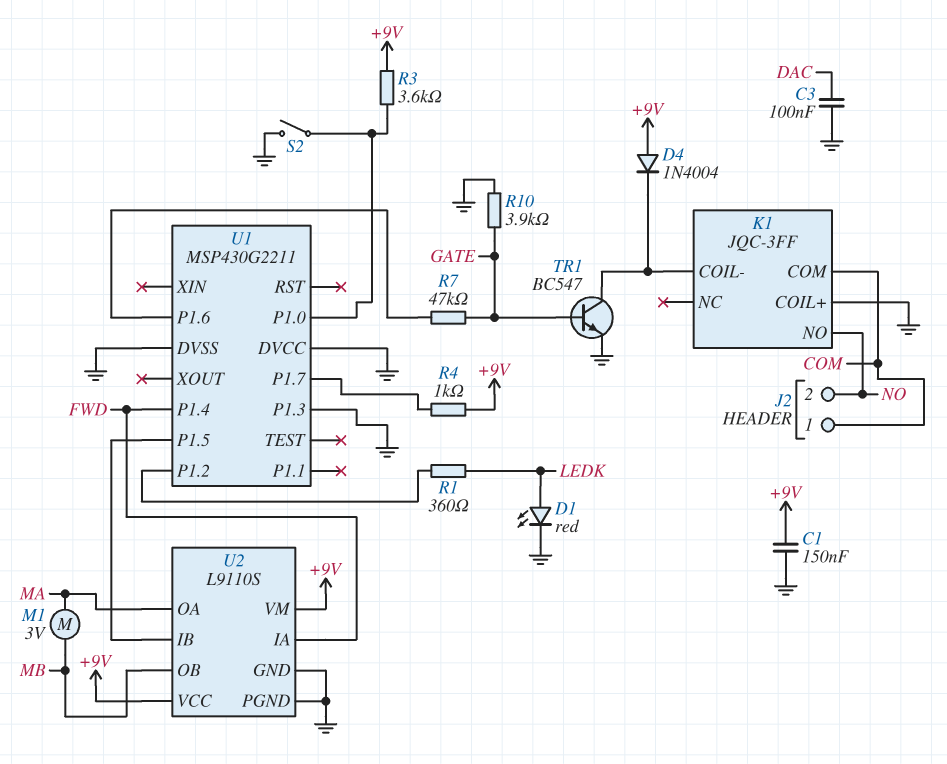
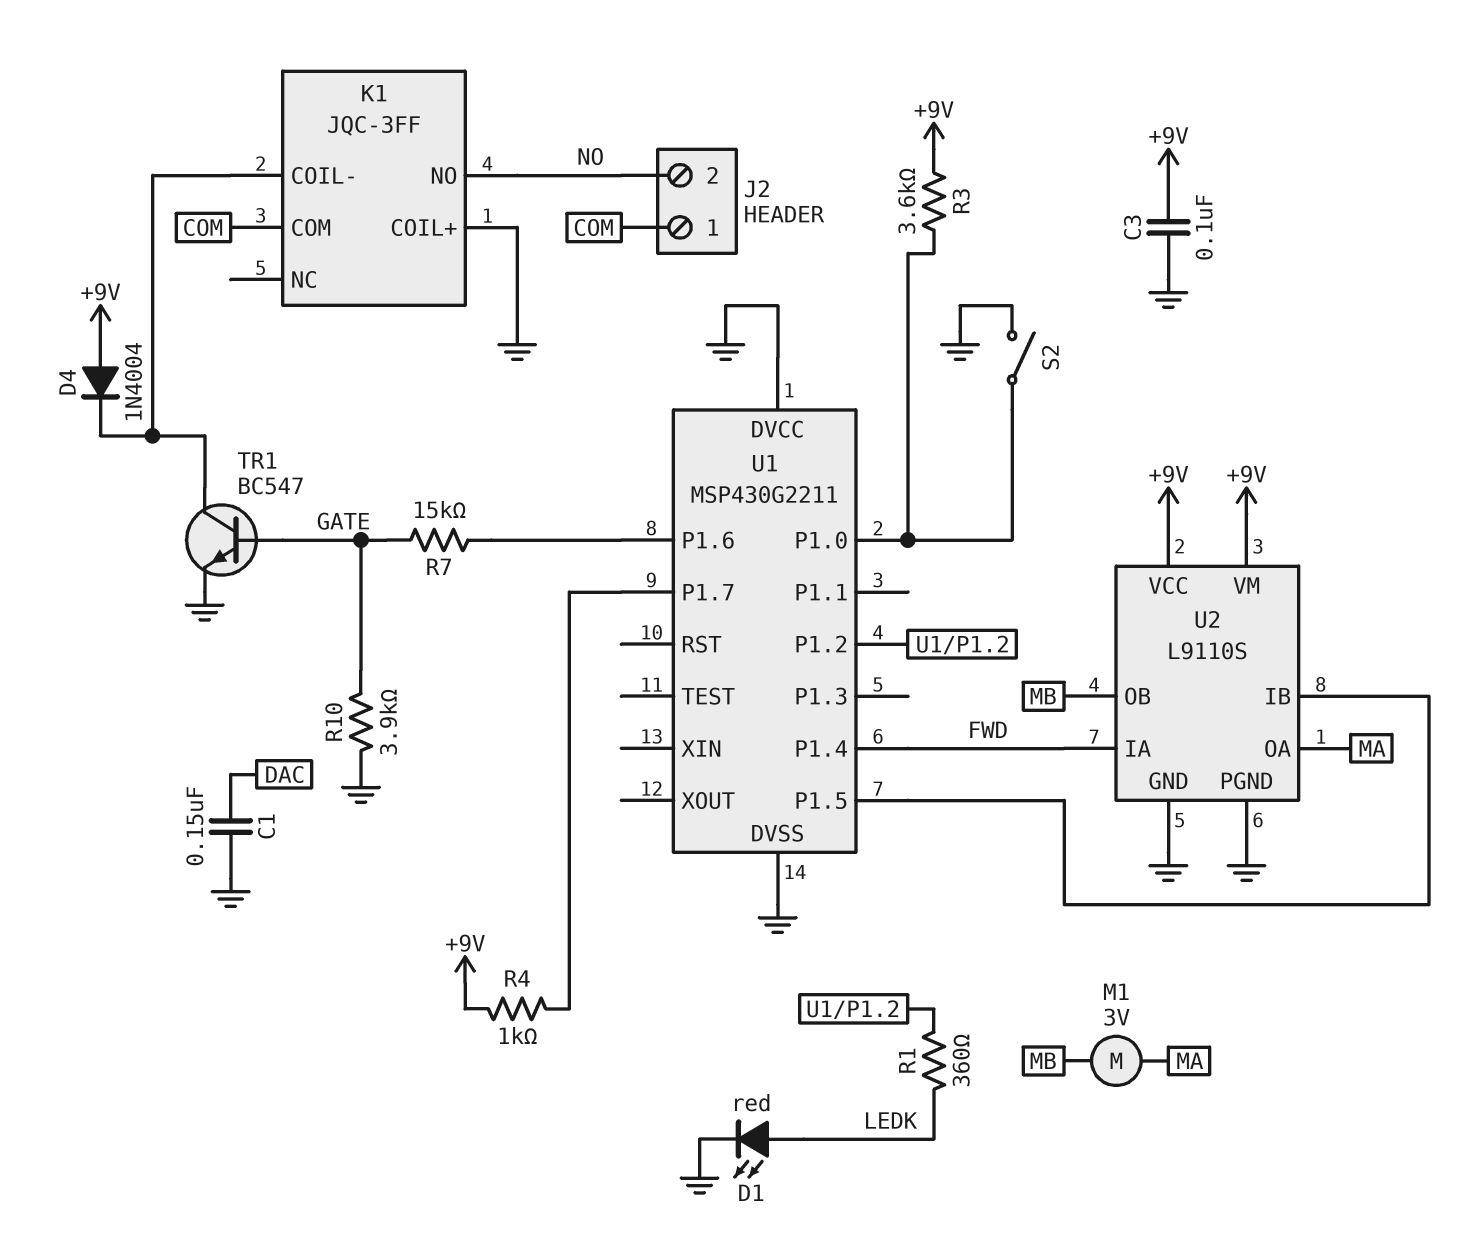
C1: 150nF (+9V, GND) -> 150nF (DAC, GND)
C3: 100nF (DAC, GND) -> 100nF (+9V, GND)
R7: 47k (GATE, U1/P1.6) -> 15k (GATE, U1/P1.6)
U1 pin P1.3: GND -> none

